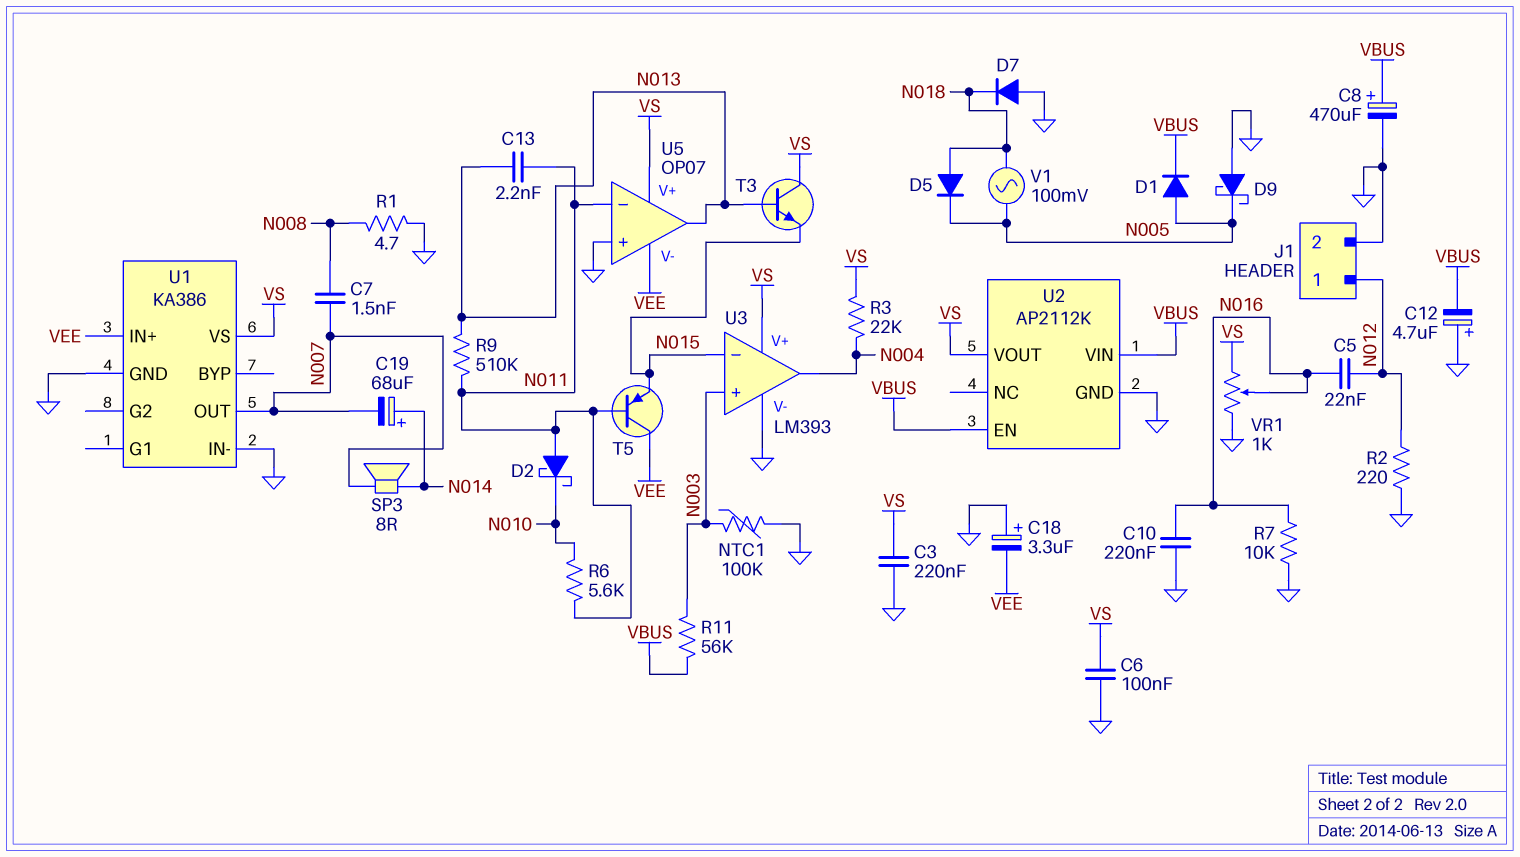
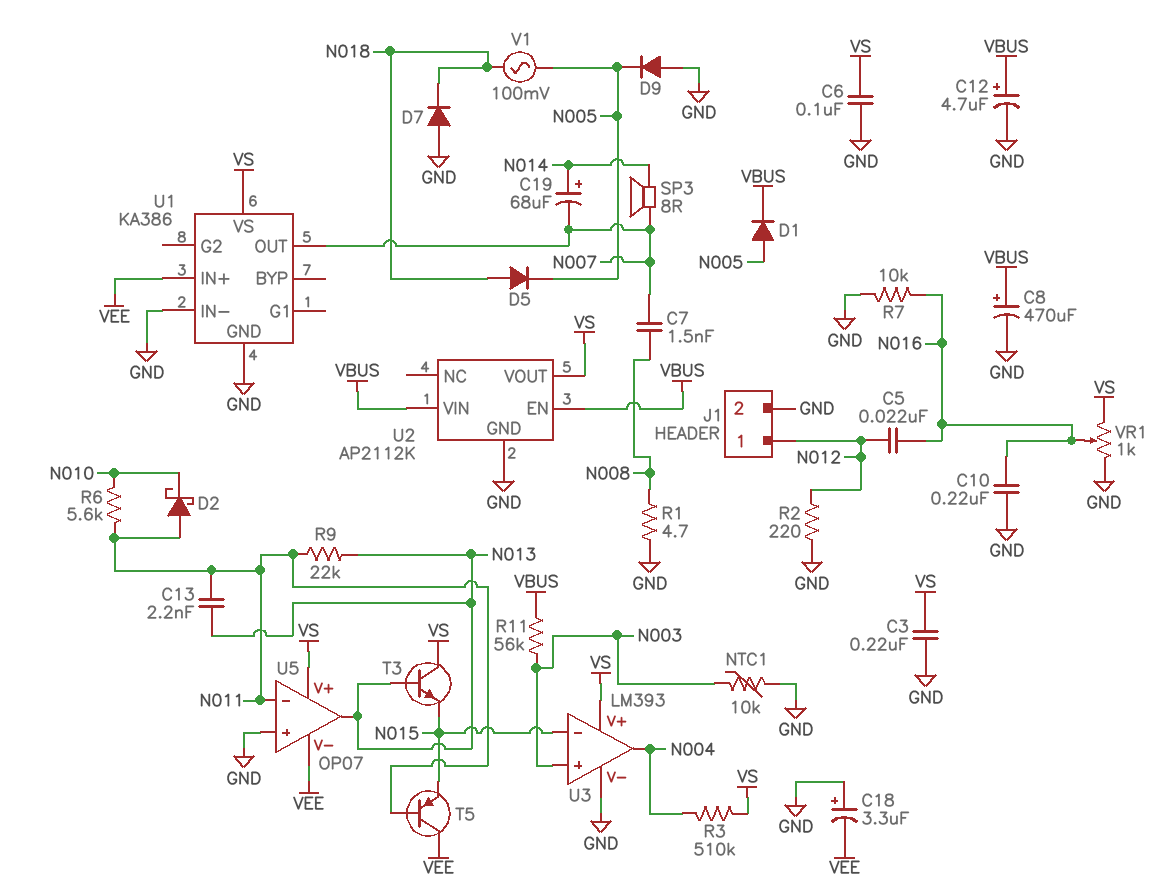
C12: 4.7uF (plus GND, minus VBUS) -> 4.7uF (plus VBUS, minus GND)
D9: schottky (A GND, K N005) -> diode (A GND, K N005)
NTC1: 100k (GND, N003) -> 10k (GND, N003)
R3: 22k (N004, VS) -> 510k (N004, VS)
R9: 510k (N011, N013) -> 22k (N011, N013)

